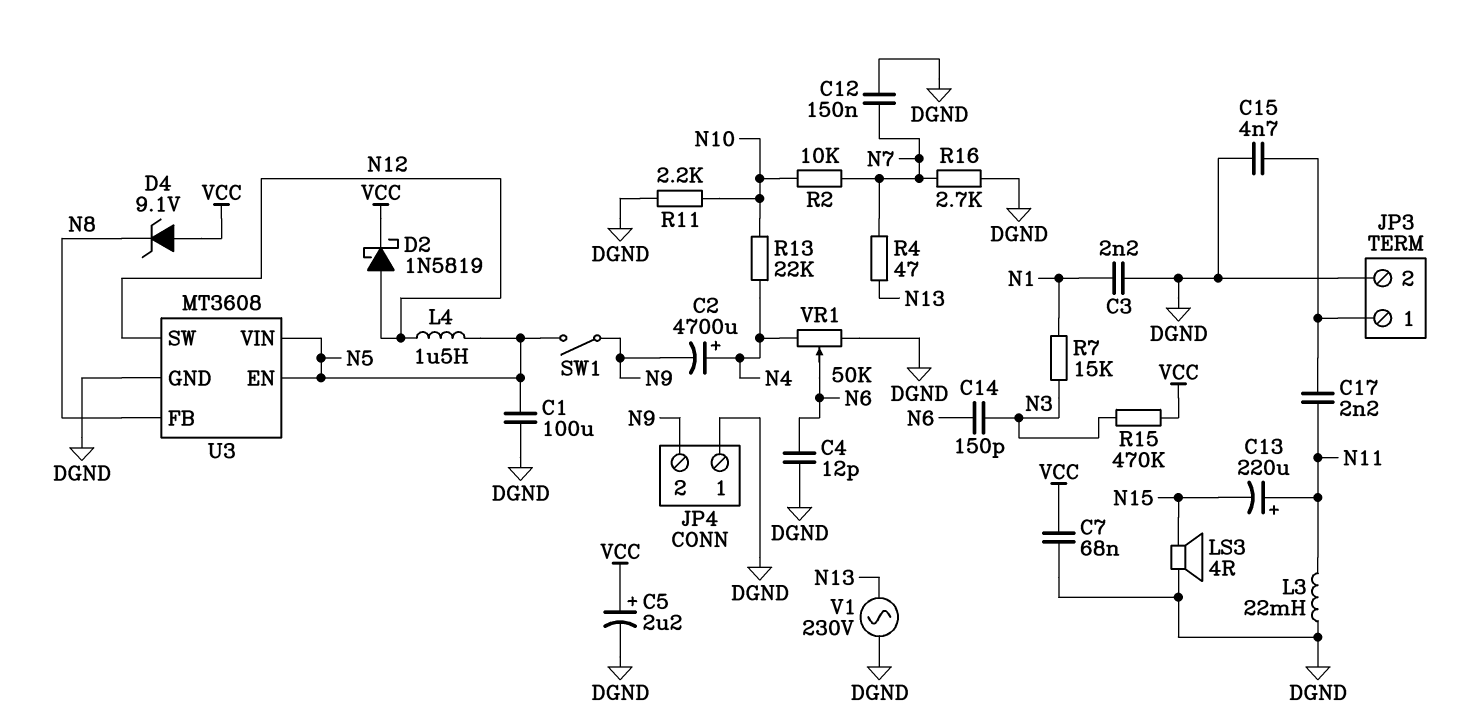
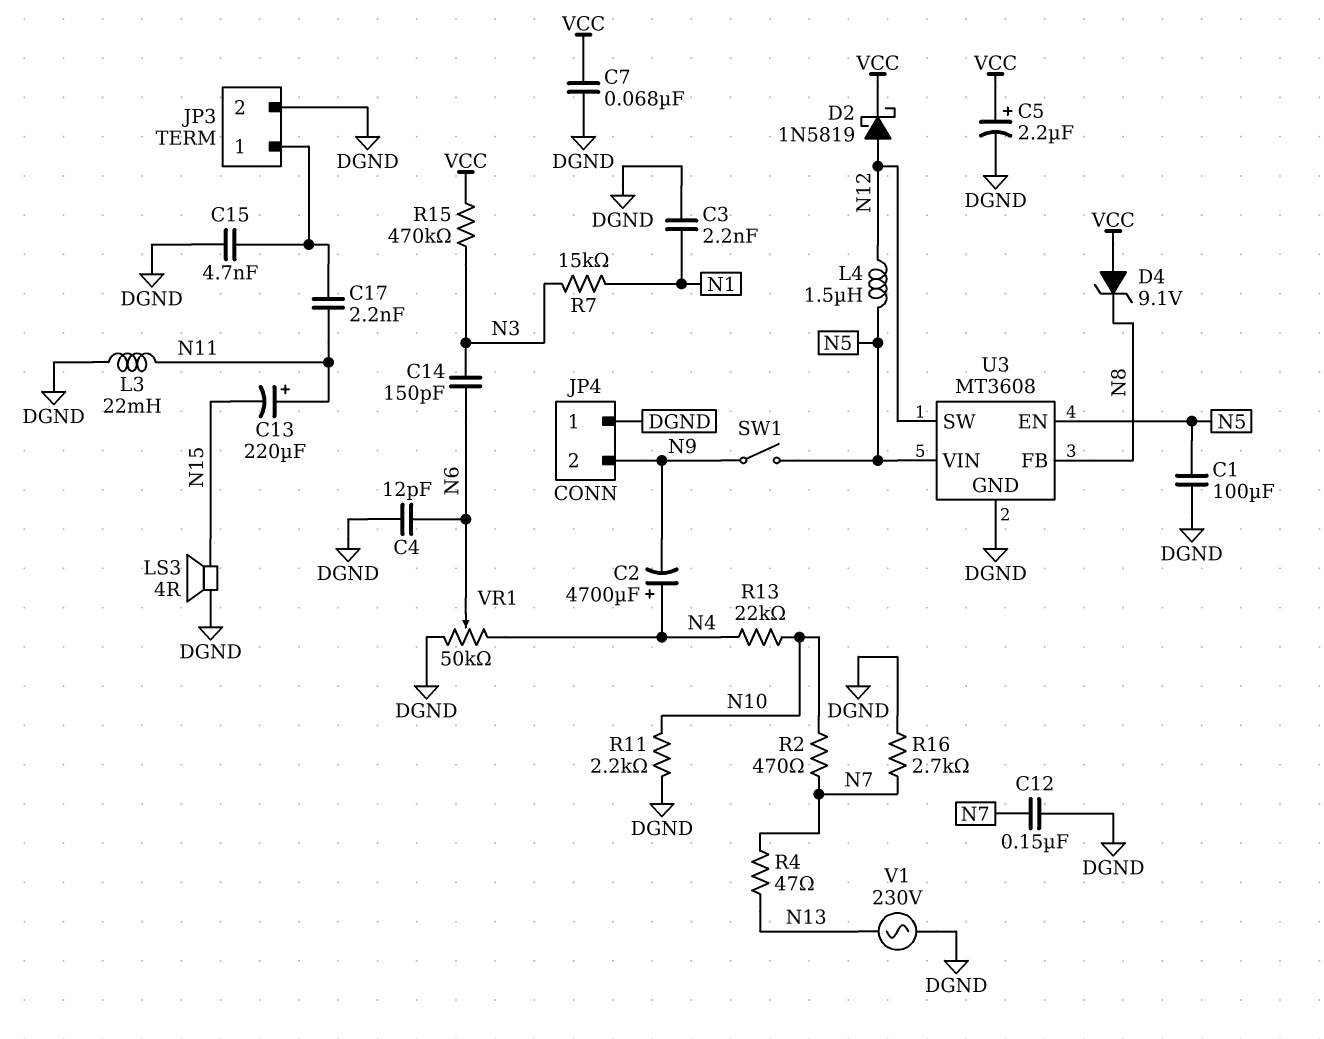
R2: 10k (N7, N10) -> 470 (N7, N10)

